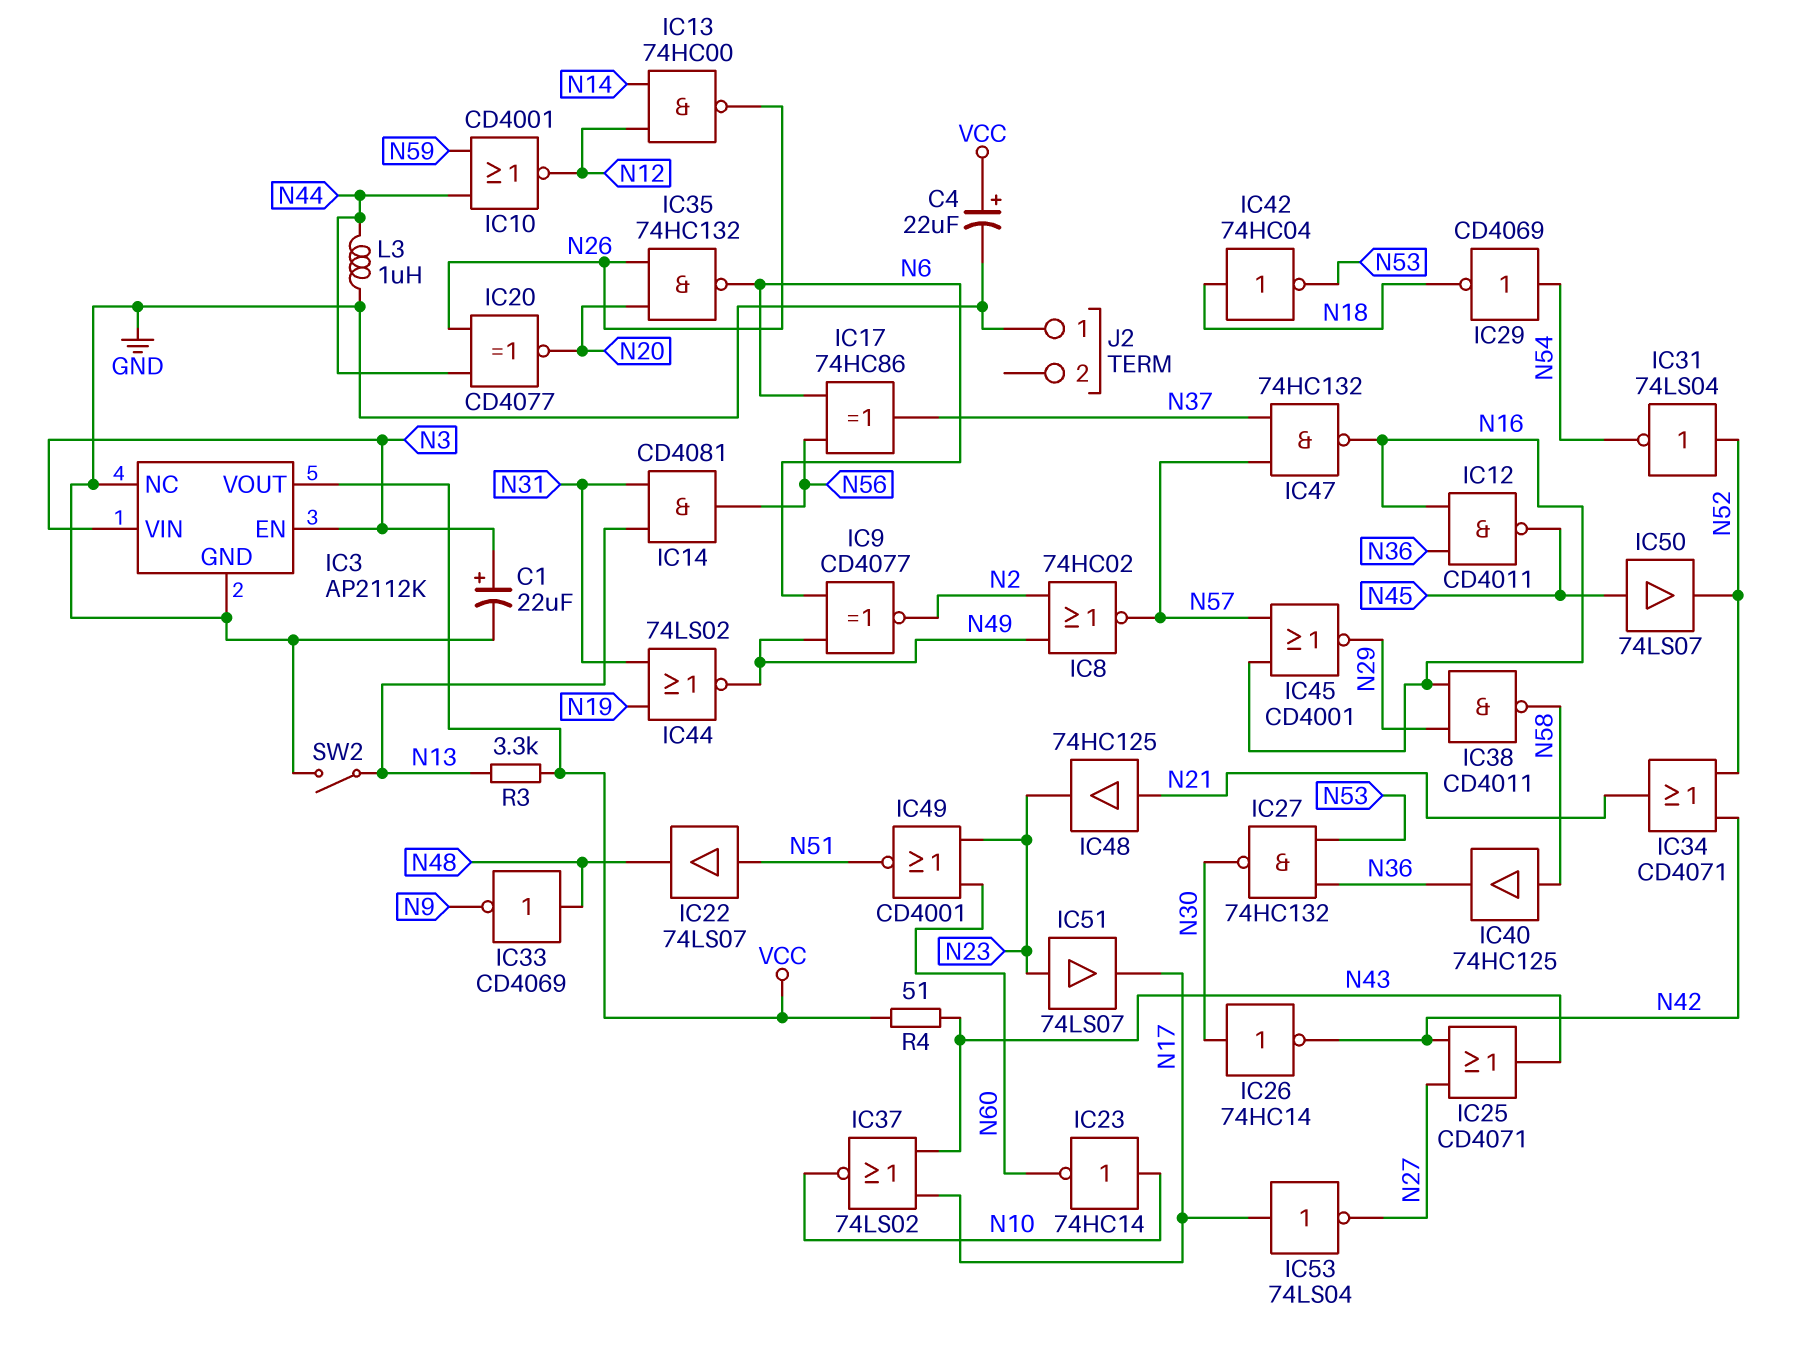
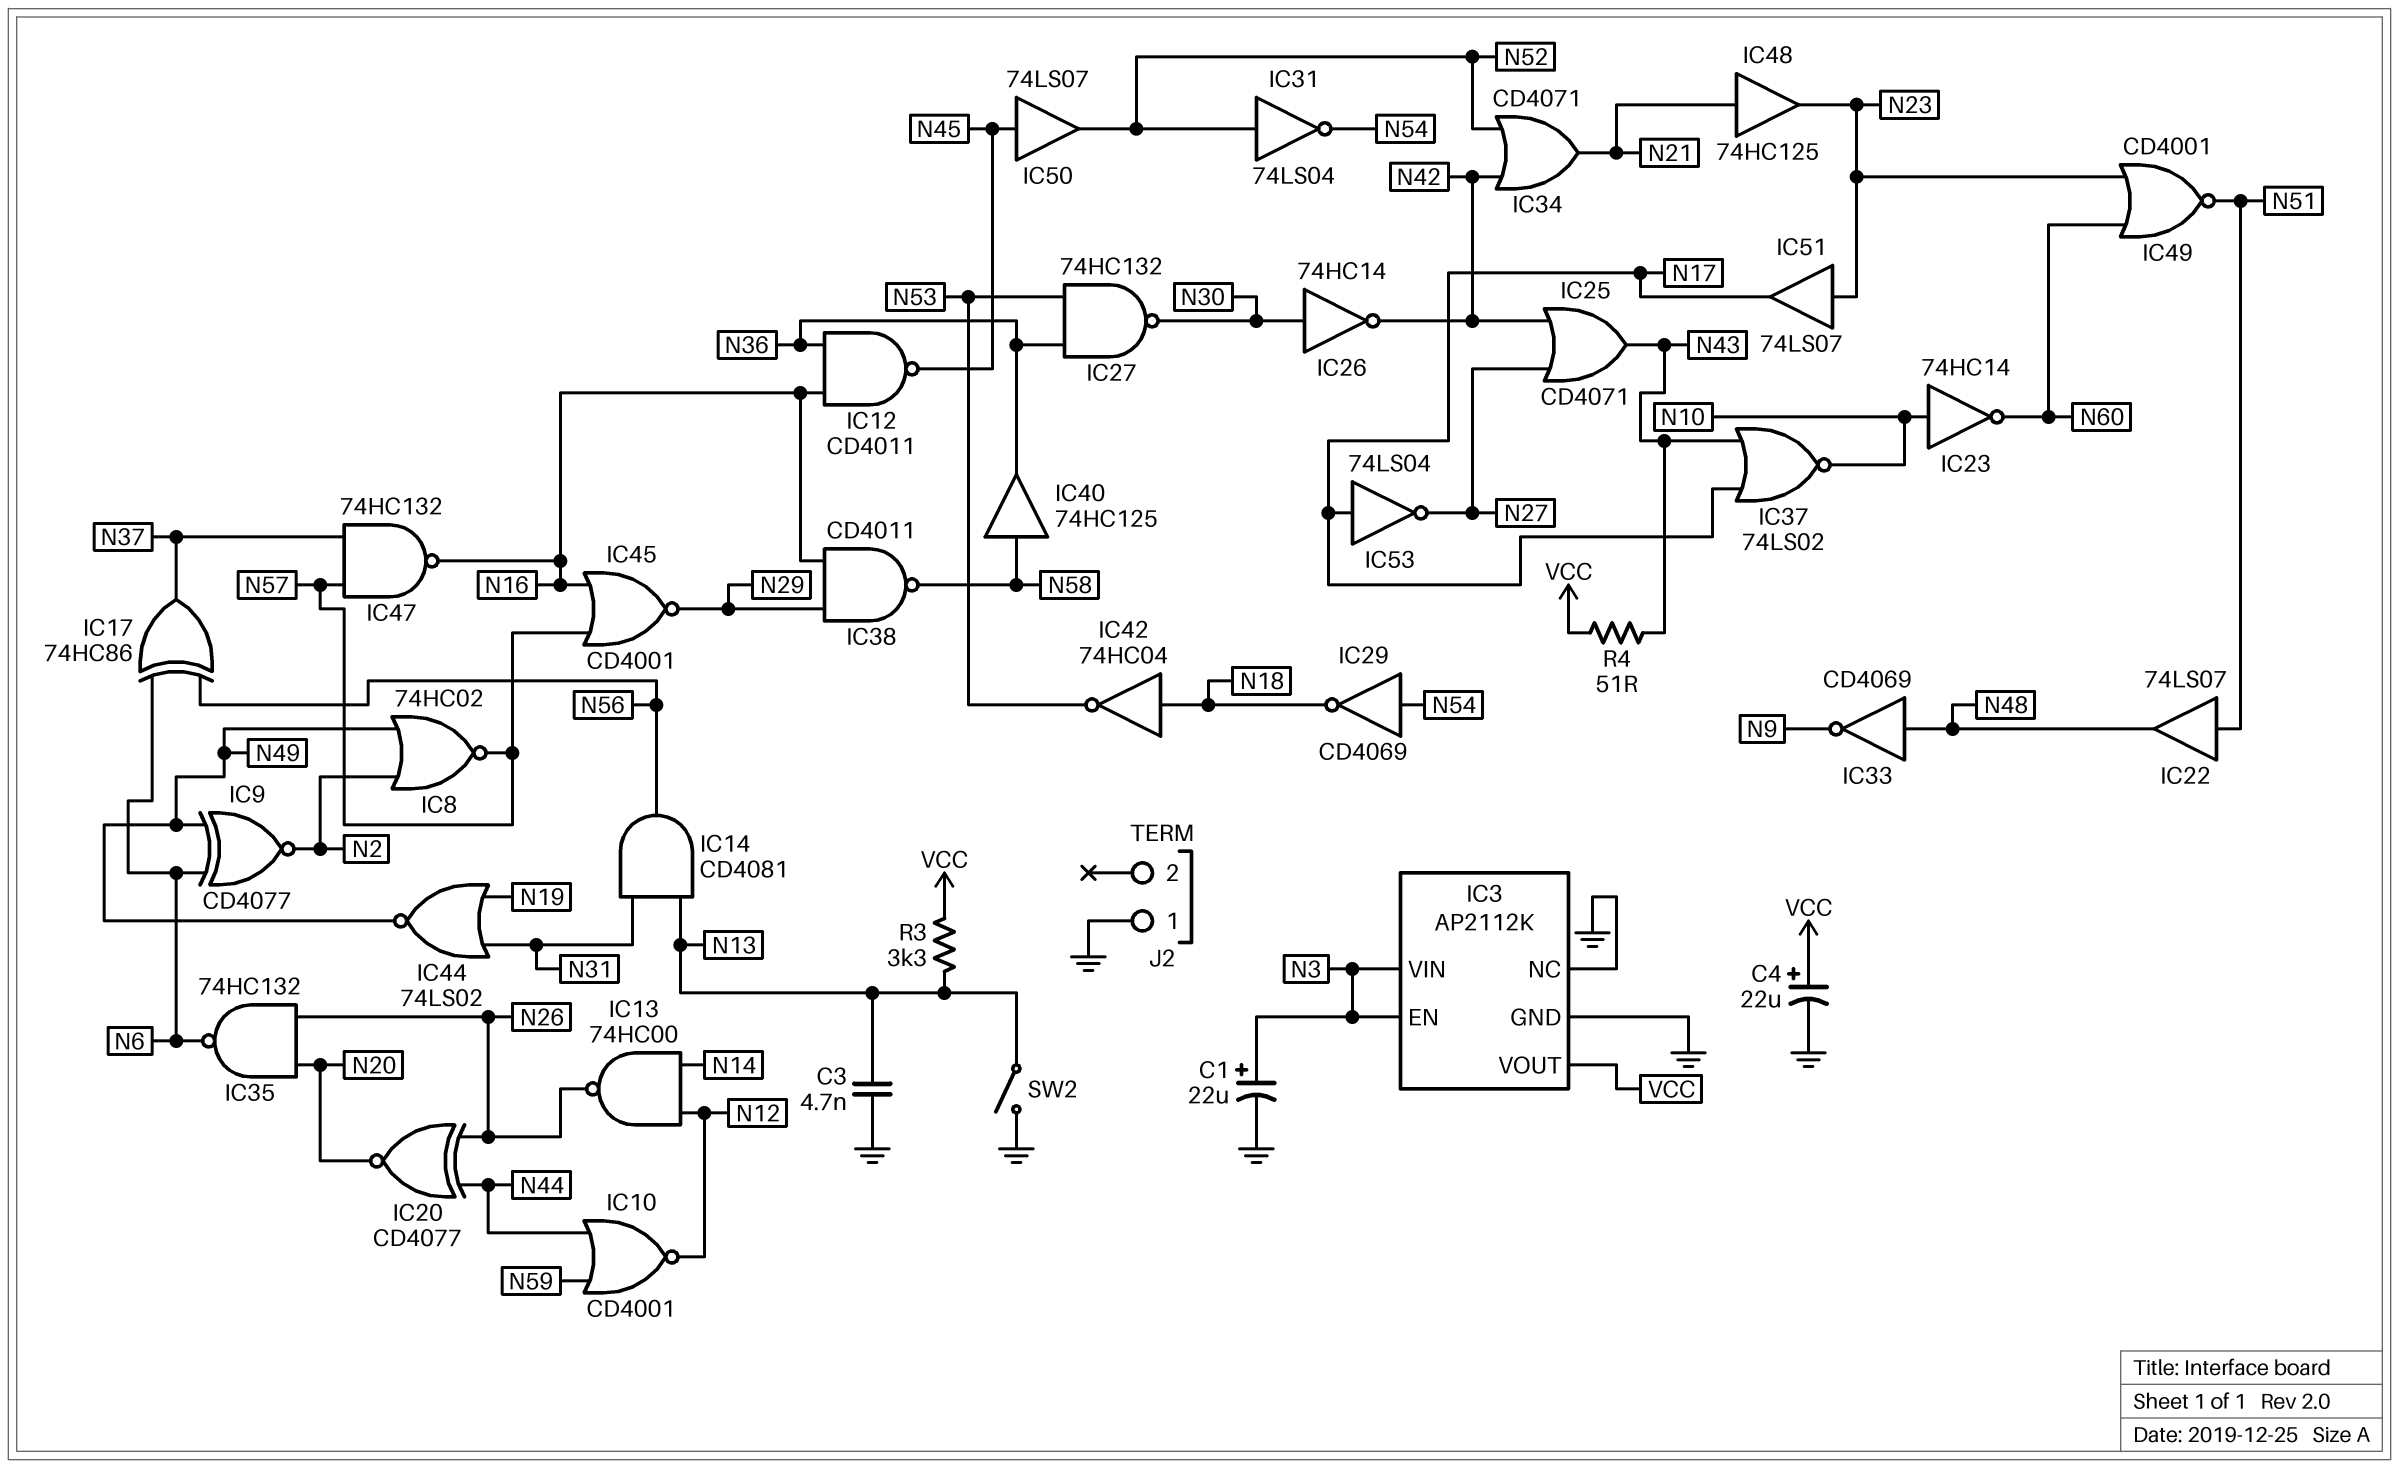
C3: none -> 4.7nF (GND, N13)
L3: 1uH (GND, N44) -> none

